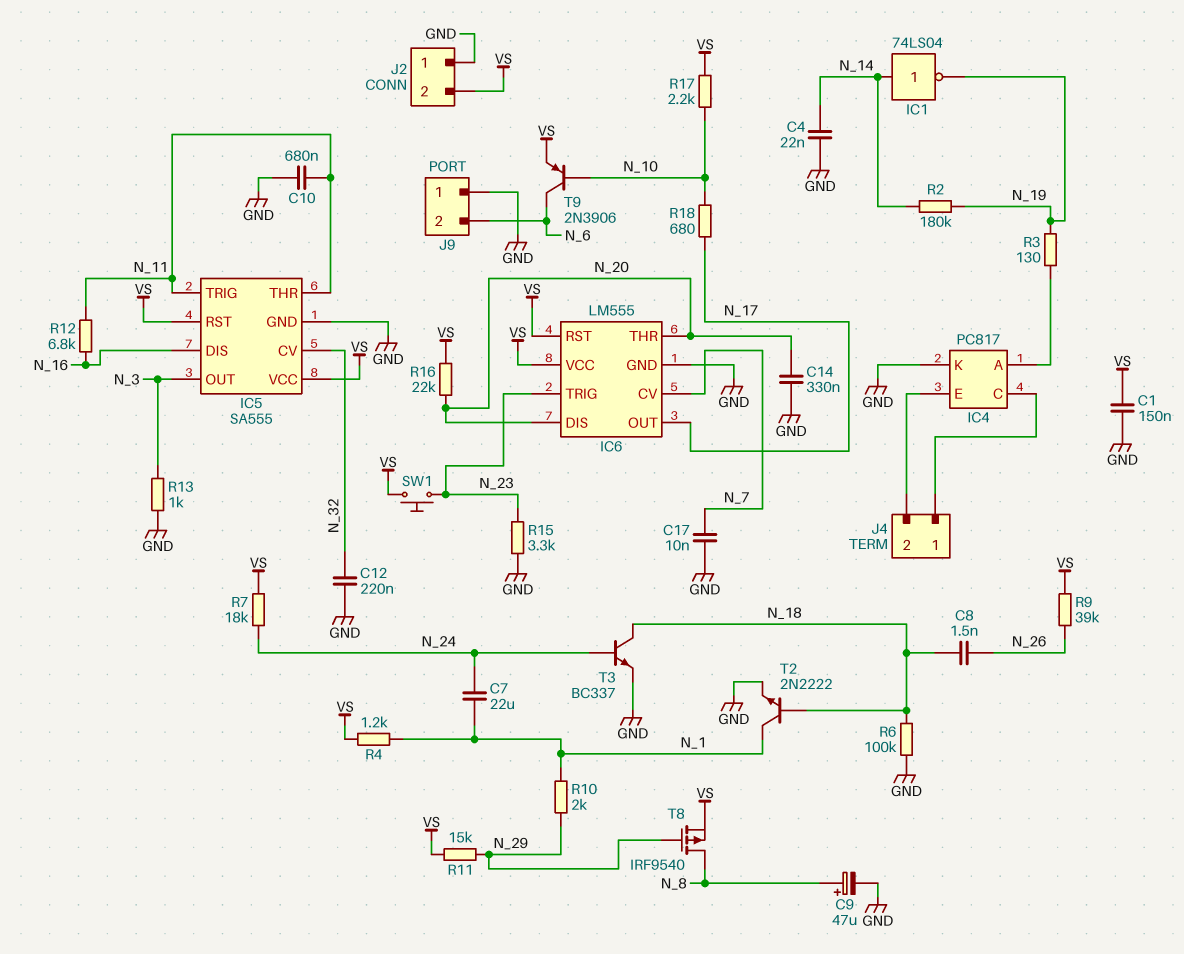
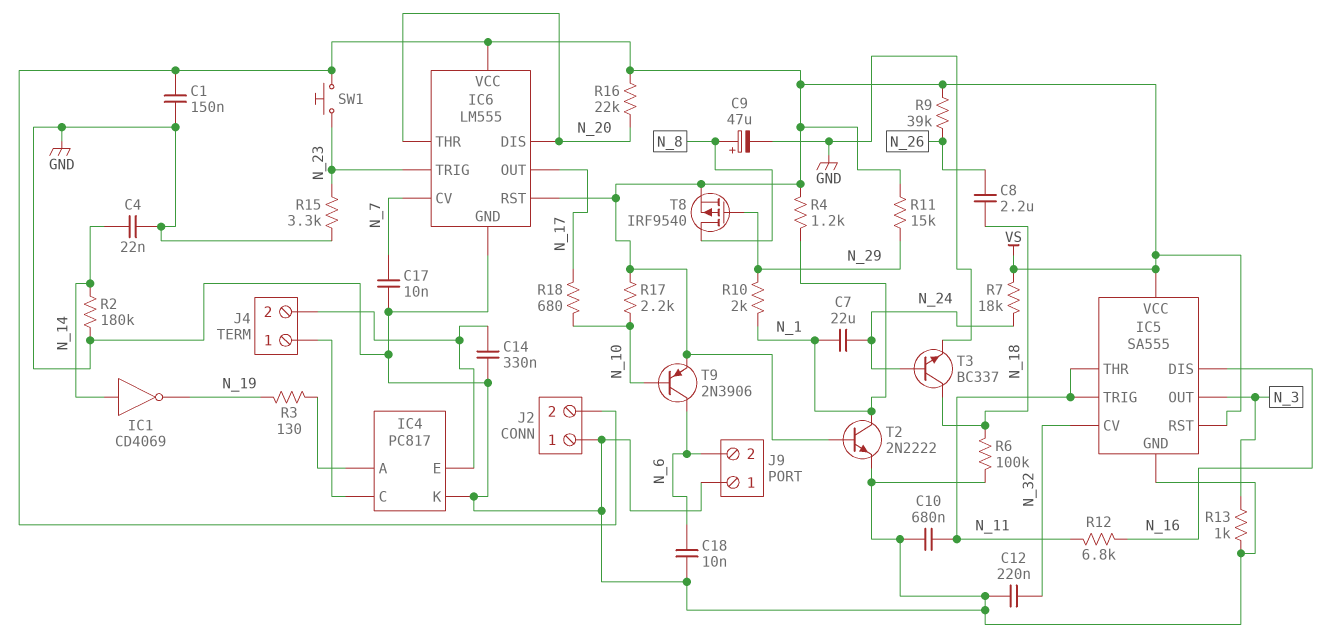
C8: 1.5nF (N_18, N_26) -> 2.2uF (N_18, N_26)
C14: 330nF (GND, N_20) -> 330nF (GND, IC4/E)
C18: none -> 10nF (GND, N_6)
IC1: NOT 74LS04 (in N_14, out N_19) -> NOT CD4069 (in N_14, out N_19)
R2: 180k (N_14, N_19) -> 180k (GND, N_14)
T2: NPN 2N2222 (B N_18, C N_1, E GND) -> NPN 2N2222 (B VS, C N_1, E GND)

